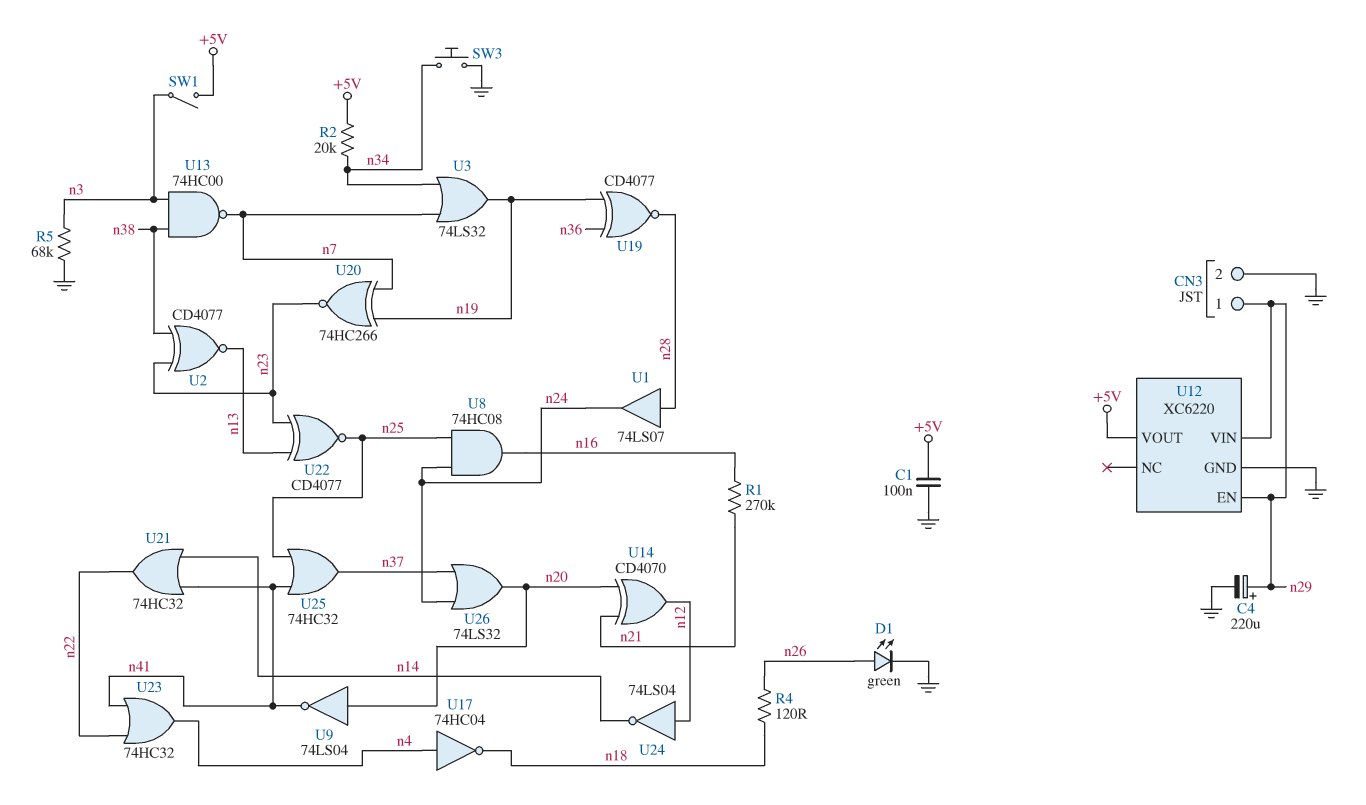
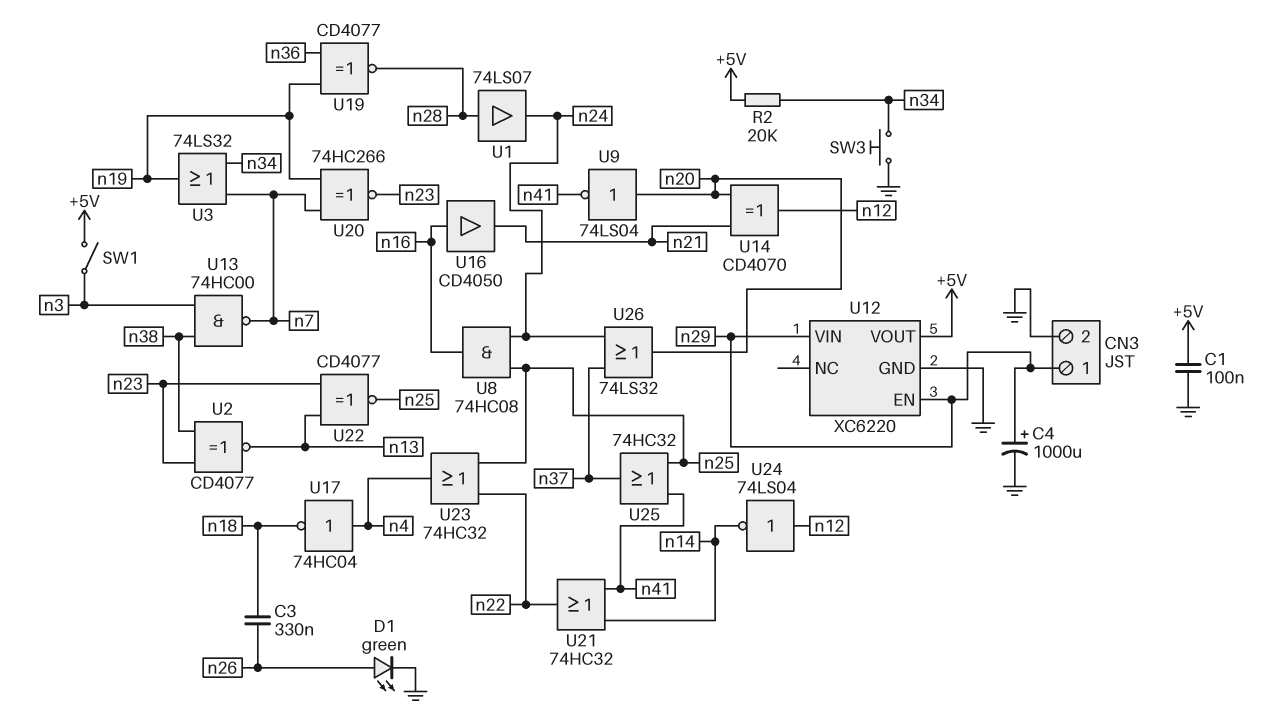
C3: none -> 330nF (n18, n26)
C4: 220uF (plus n29, minus GND) -> 1000uF (plus n29, minus GND)
R1: 270k (n16, n21) -> none
R4: 120 (n18, n26) -> none
R5: 68k (GND, n3) -> none
U16: none -> buffer CD4050 (in n16, out n21)
U23: OR 74HC32 (in n22, in n41, out n4) -> OR 74HC32 (in n22, in n25, out n4)

